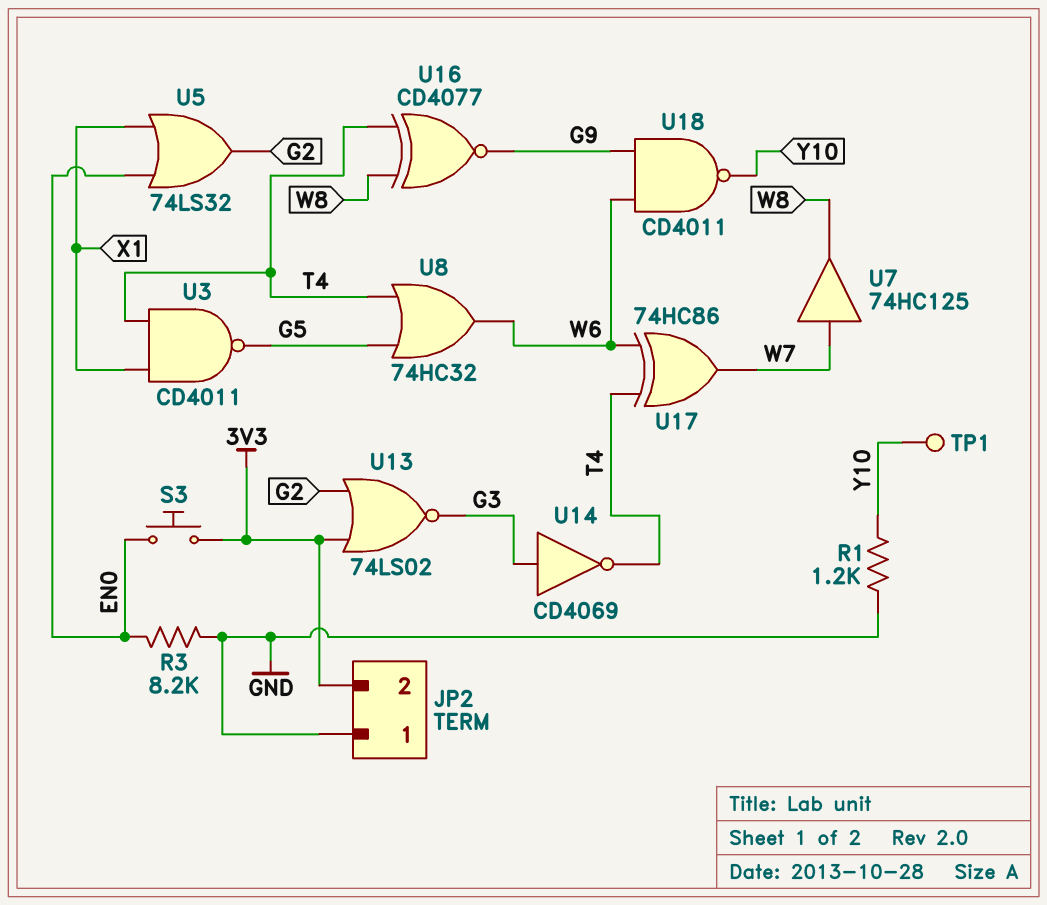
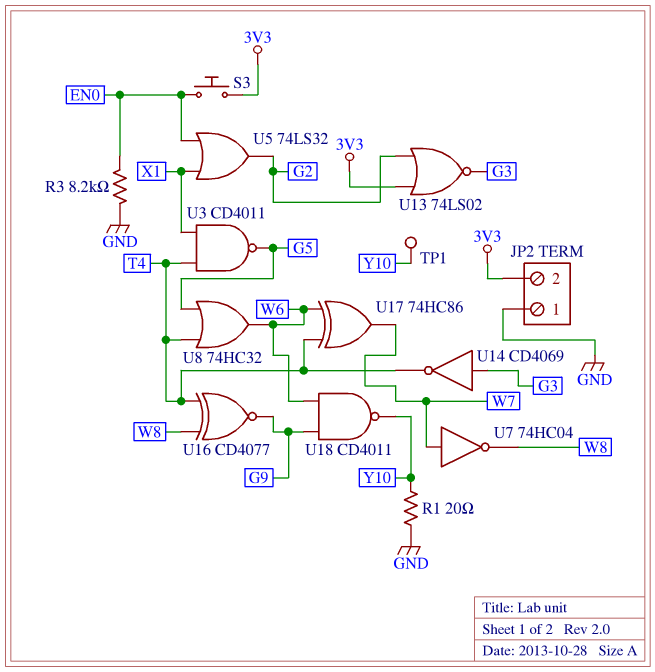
R1: 1.2k (GND, Y10) -> 20 (GND, Y10)
U7: buffer 74HC125 (in W7, out W8) -> NOT 74HC04 (in W7, out W8)

